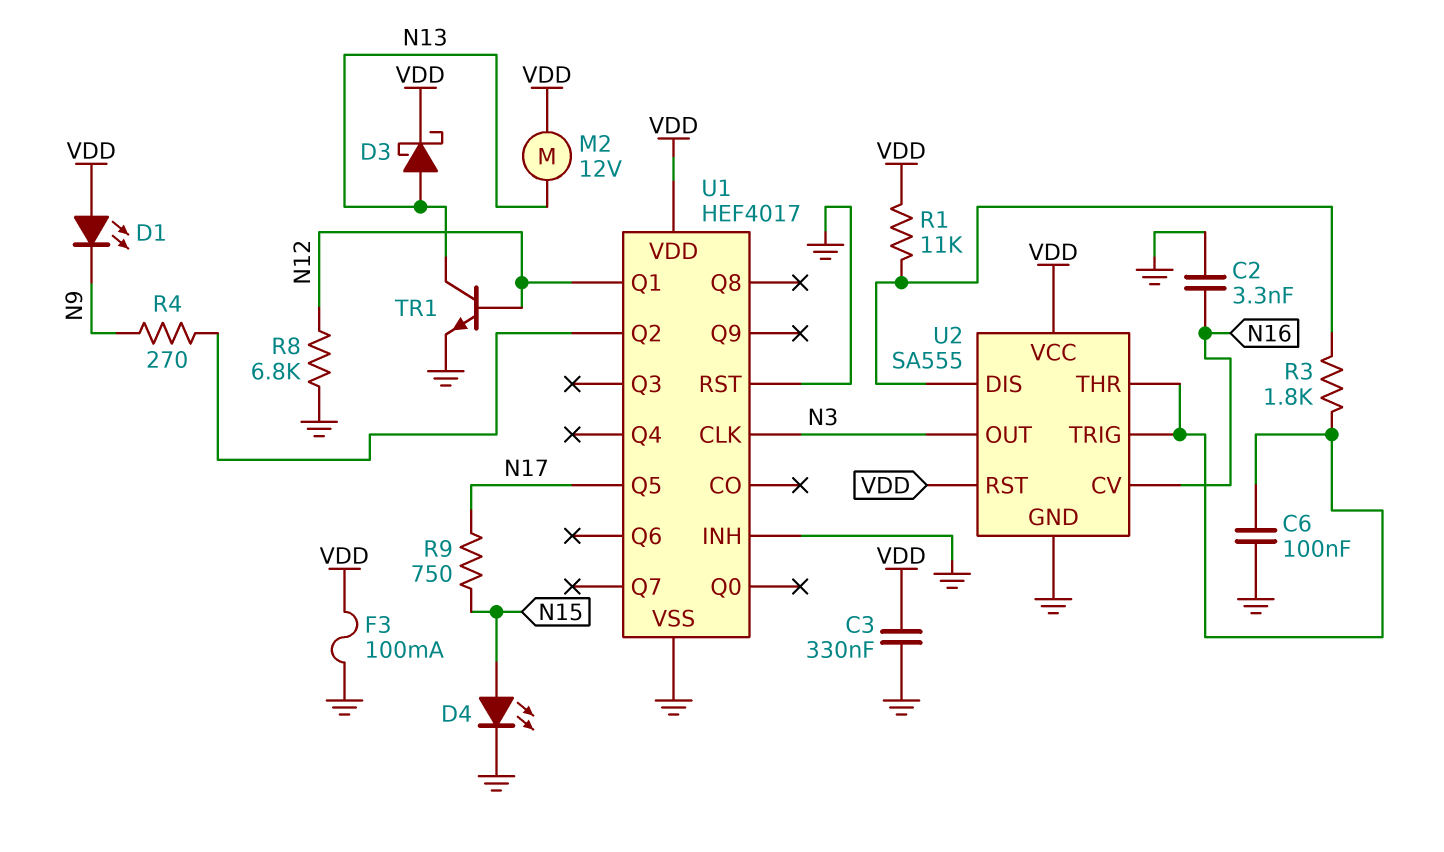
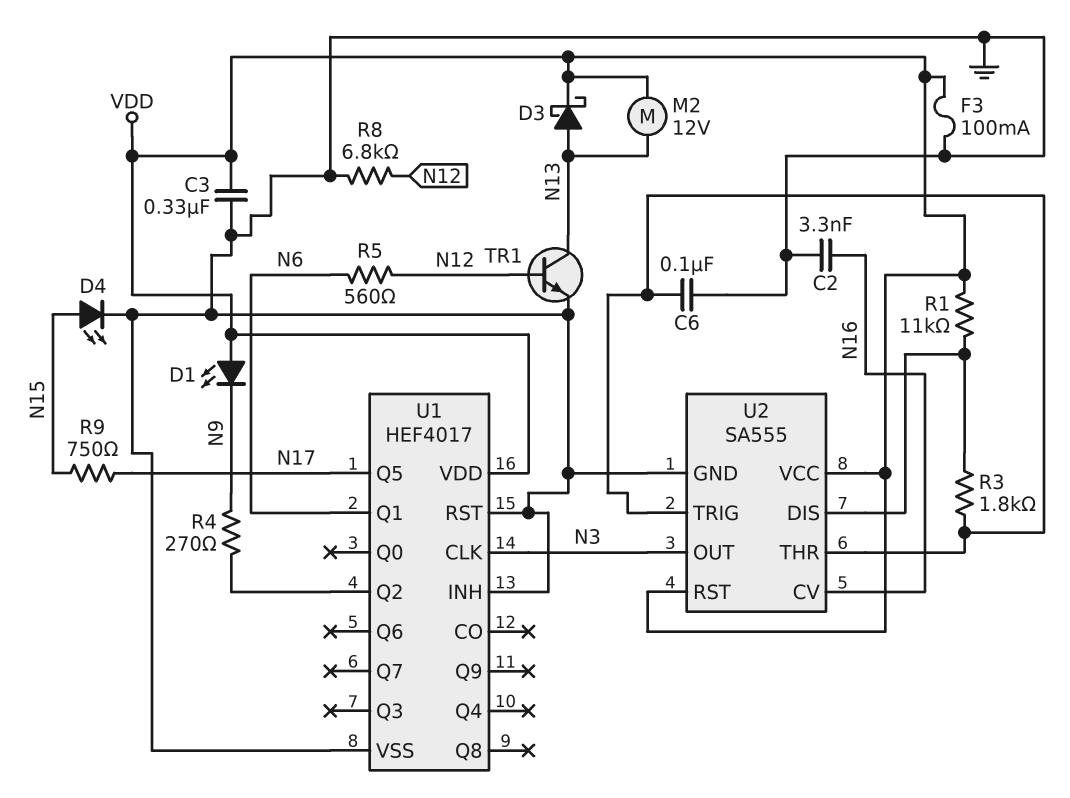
R5: none -> 560 (N6, N12)
U1 pin Q1: N12 -> N6

